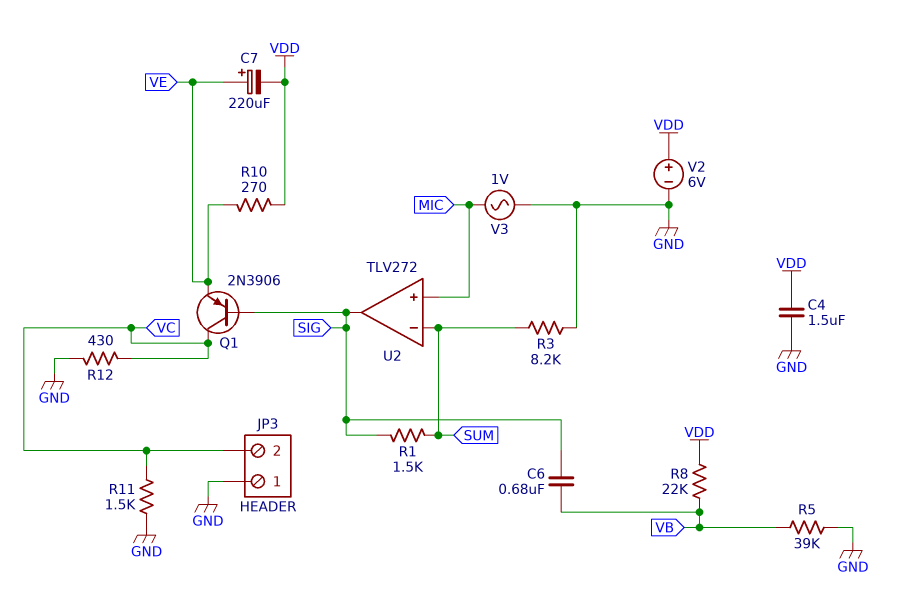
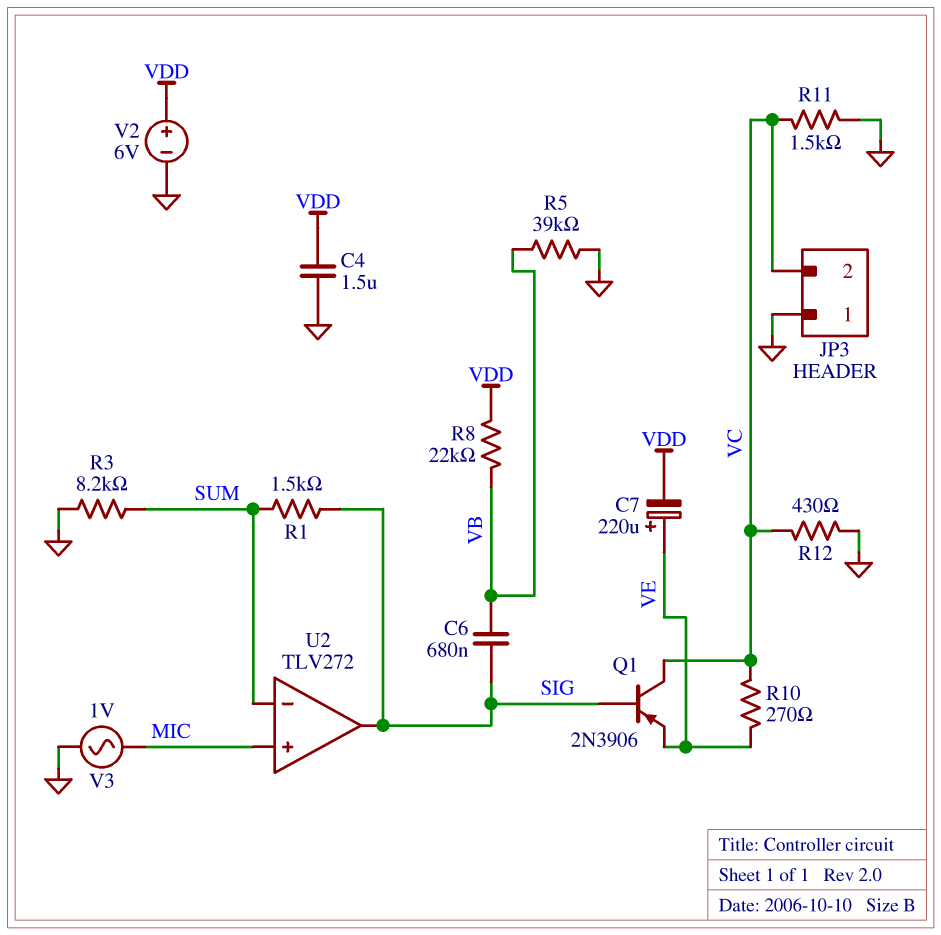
R10: 270 (VDD, VE) -> 270 (VC, VE)

